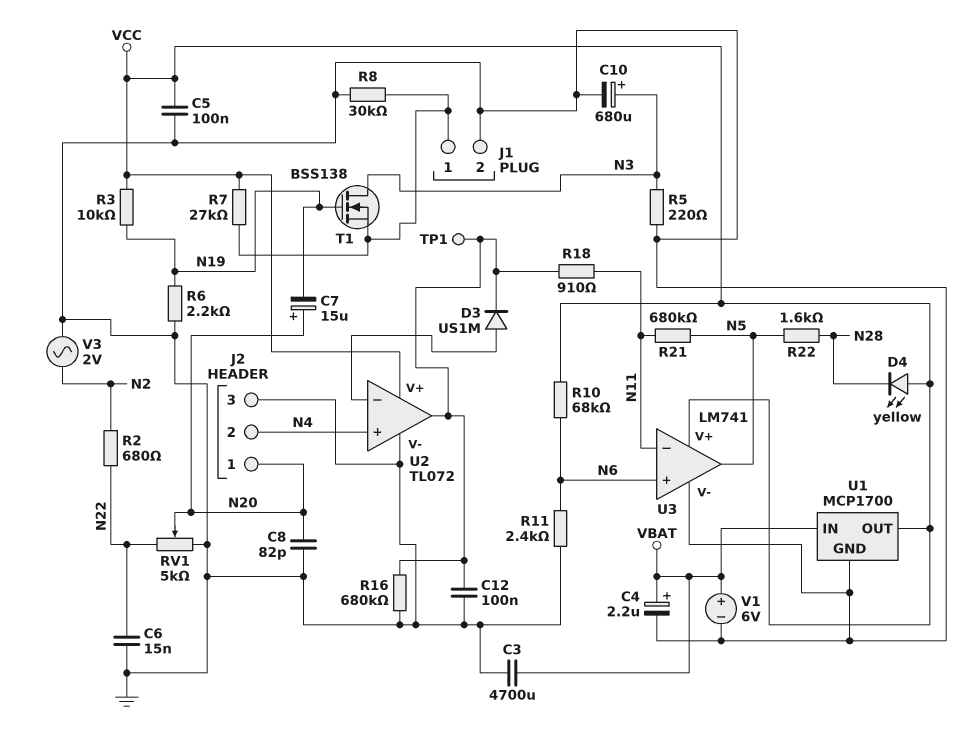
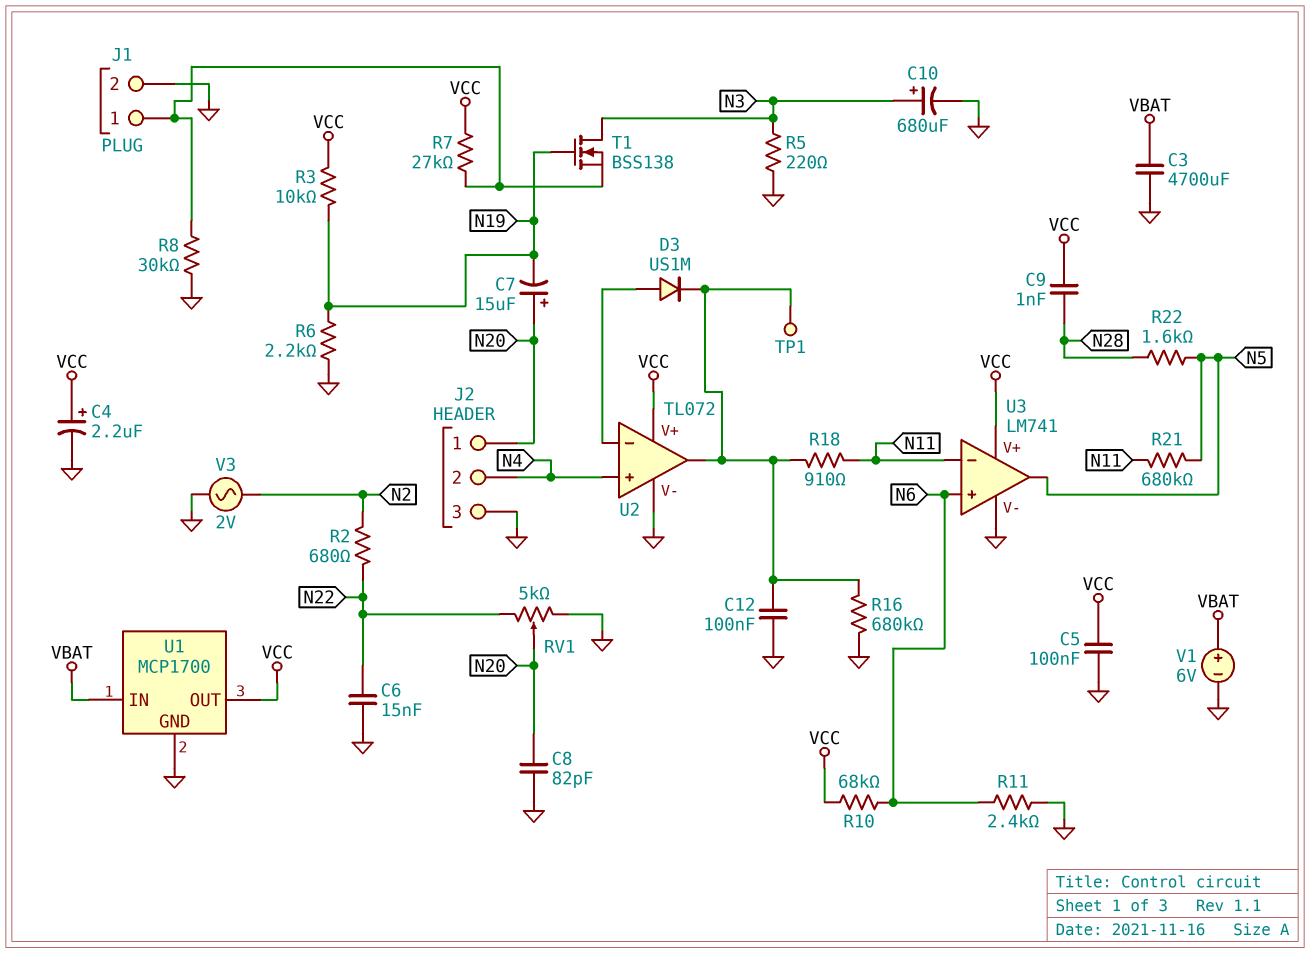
C4: 2.2uF (plus VBAT, minus GND) -> 2.2uF (plus VCC, minus GND)
C9: none -> 1nF (N28, VCC)
D4: LED yellow (A VCC, K N28) -> none

